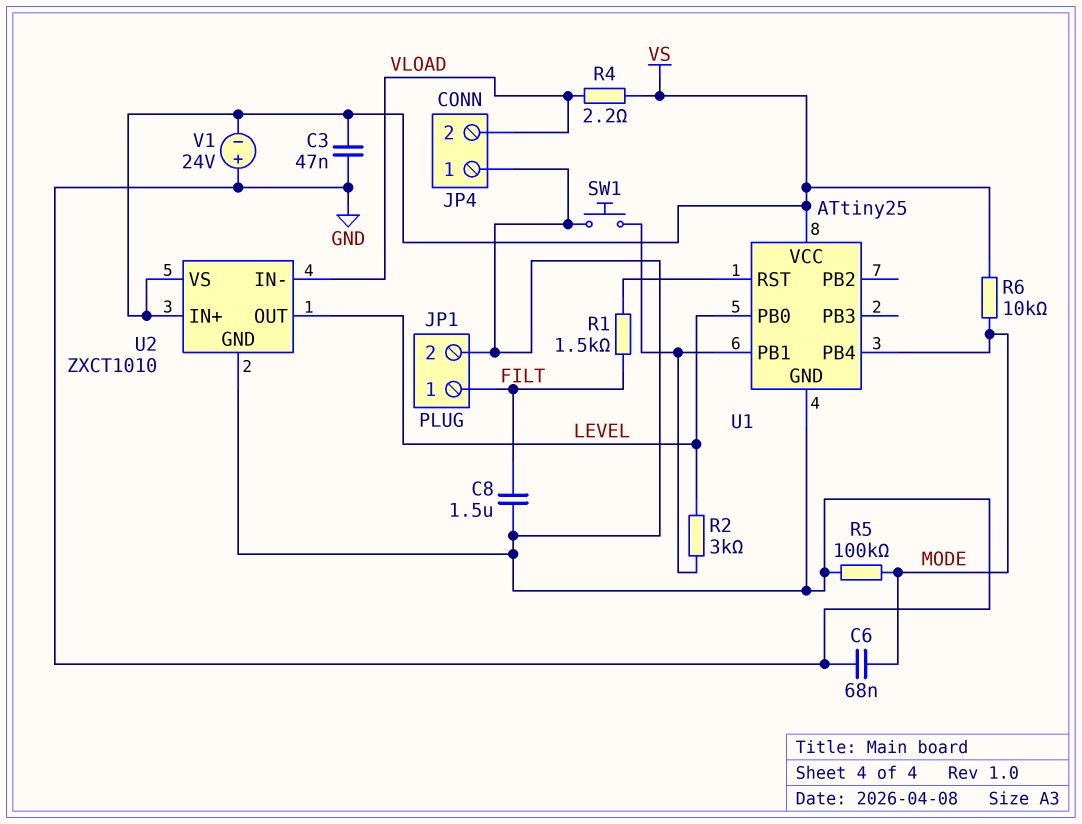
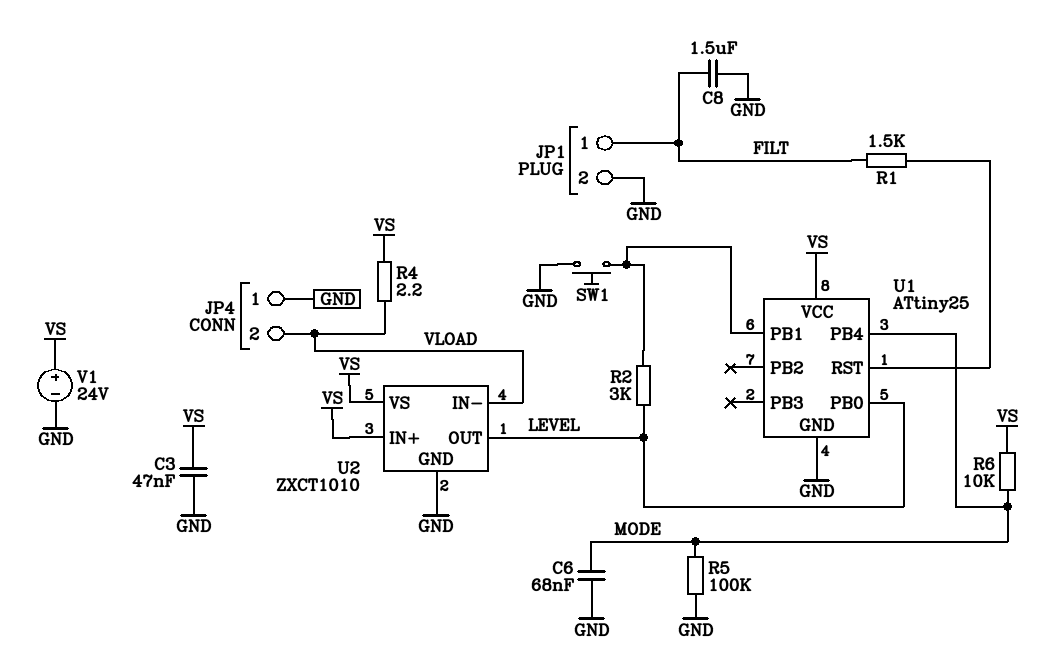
V1: 24V (plus GND, minus VS) -> 24V (plus VS, minus GND)

